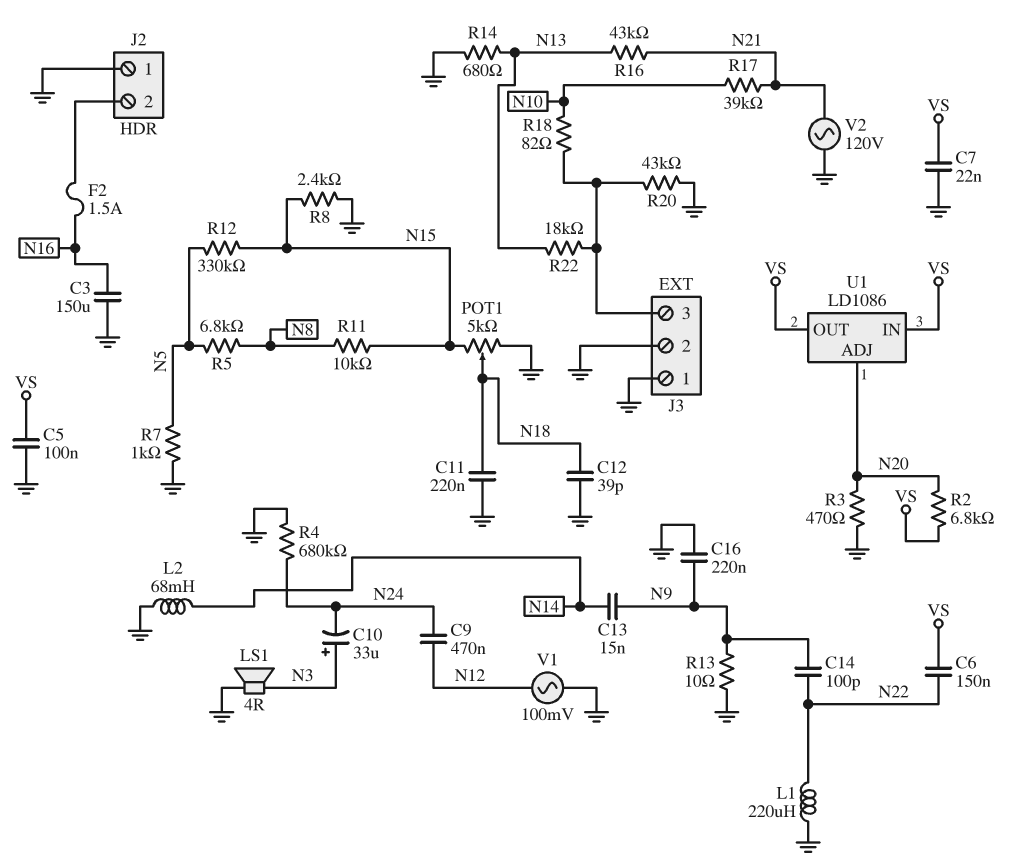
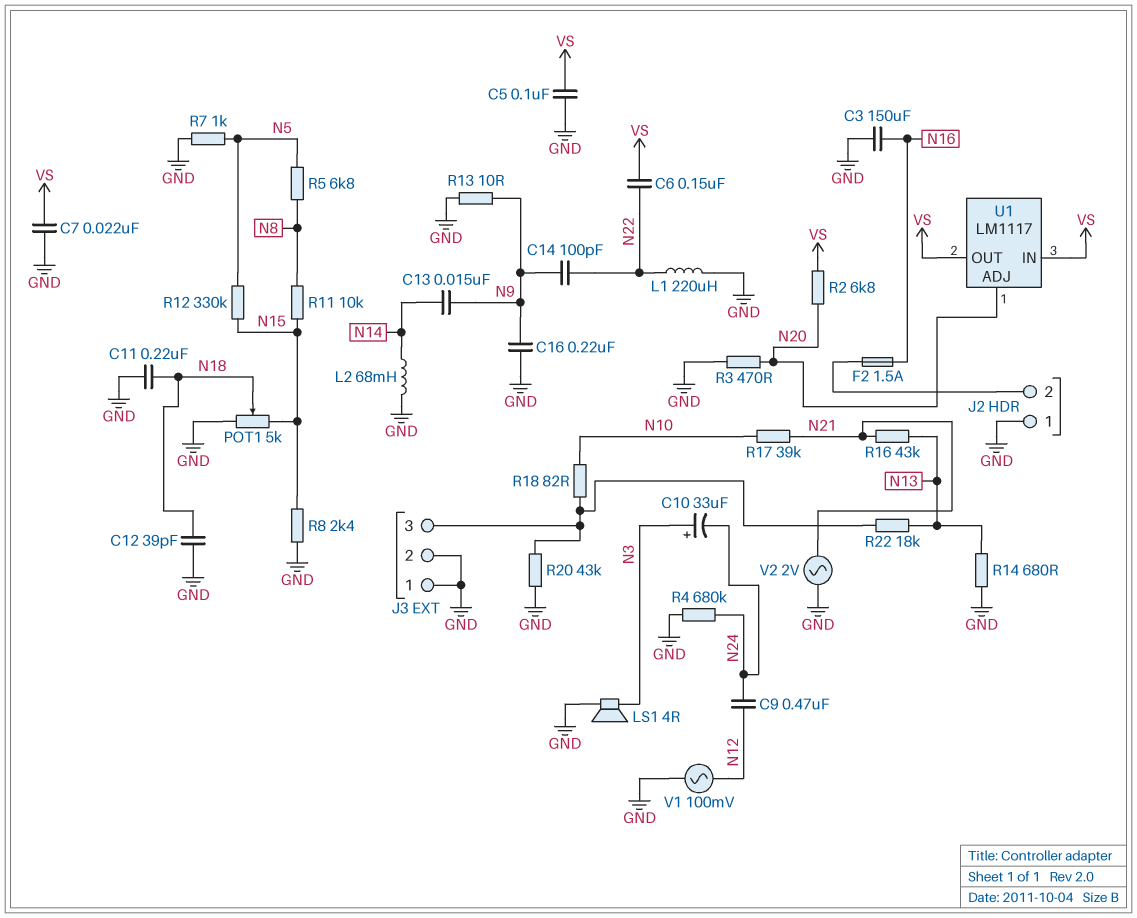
U1: LD1086 -> LM1117
V2: AC 120V (GND, N21) -> AC 2V (GND, N21)

